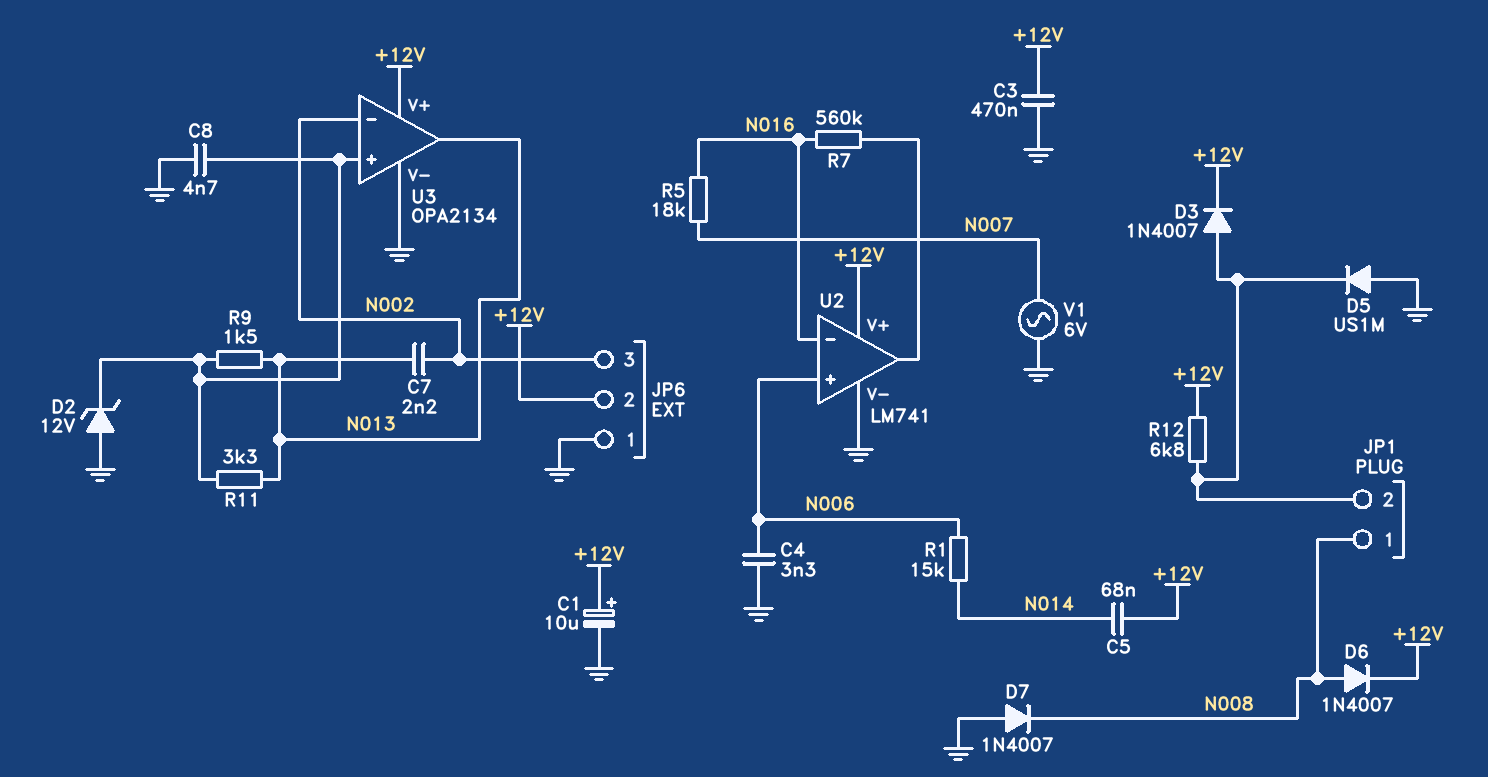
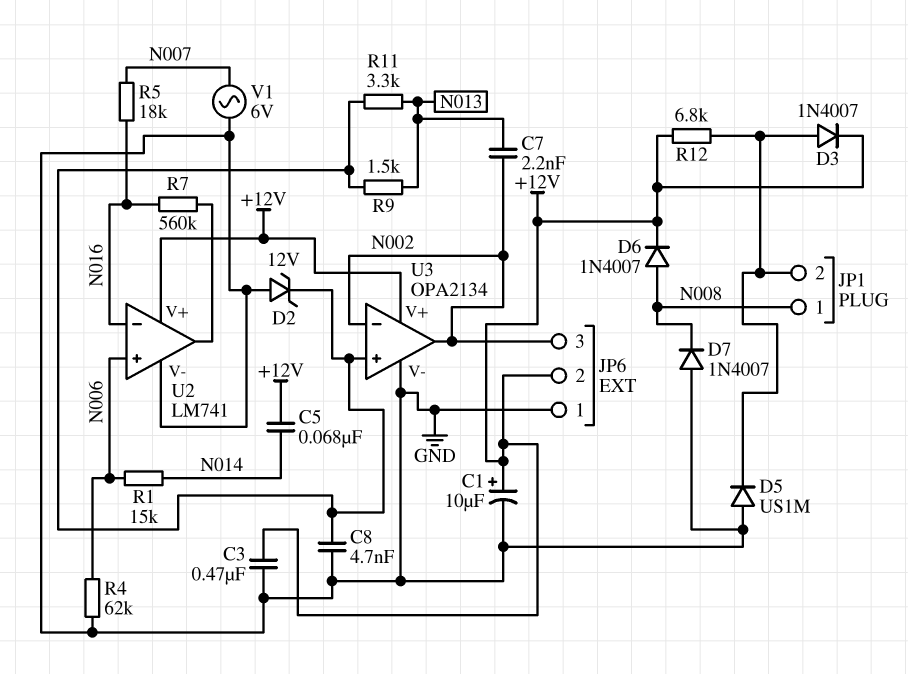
C4: 3.3nF (GND, N006) -> none
R4: none -> 62k (GND, N006)
U3 pin out: N013 -> N002

